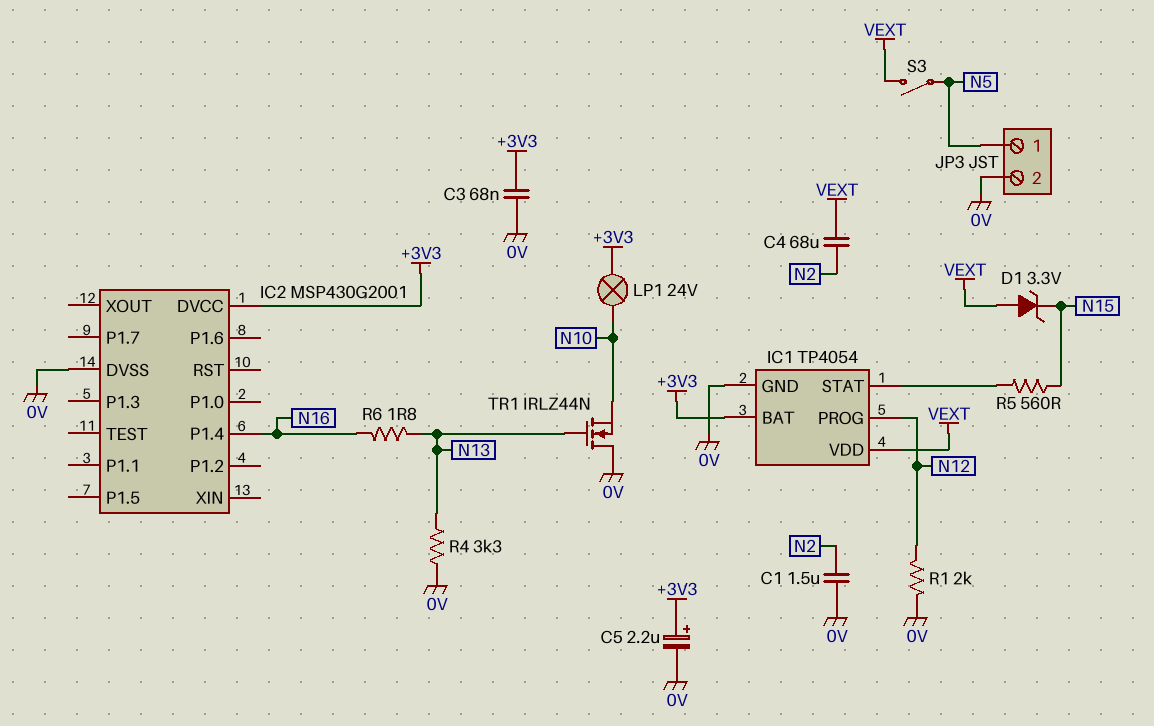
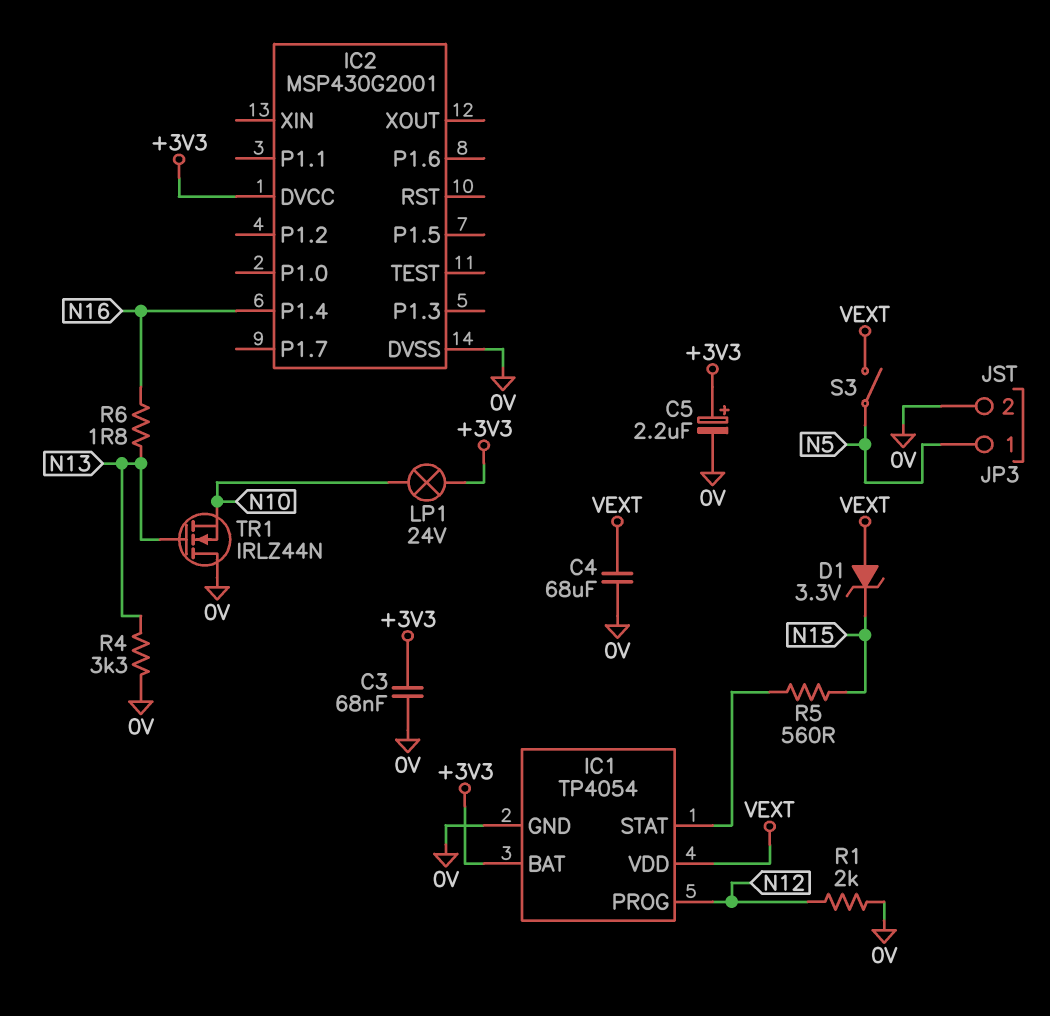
C1: 1.5uF (0V, N2) -> none
C4: 68uF (N2, VEXT) -> 68uF (0V, VEXT)

